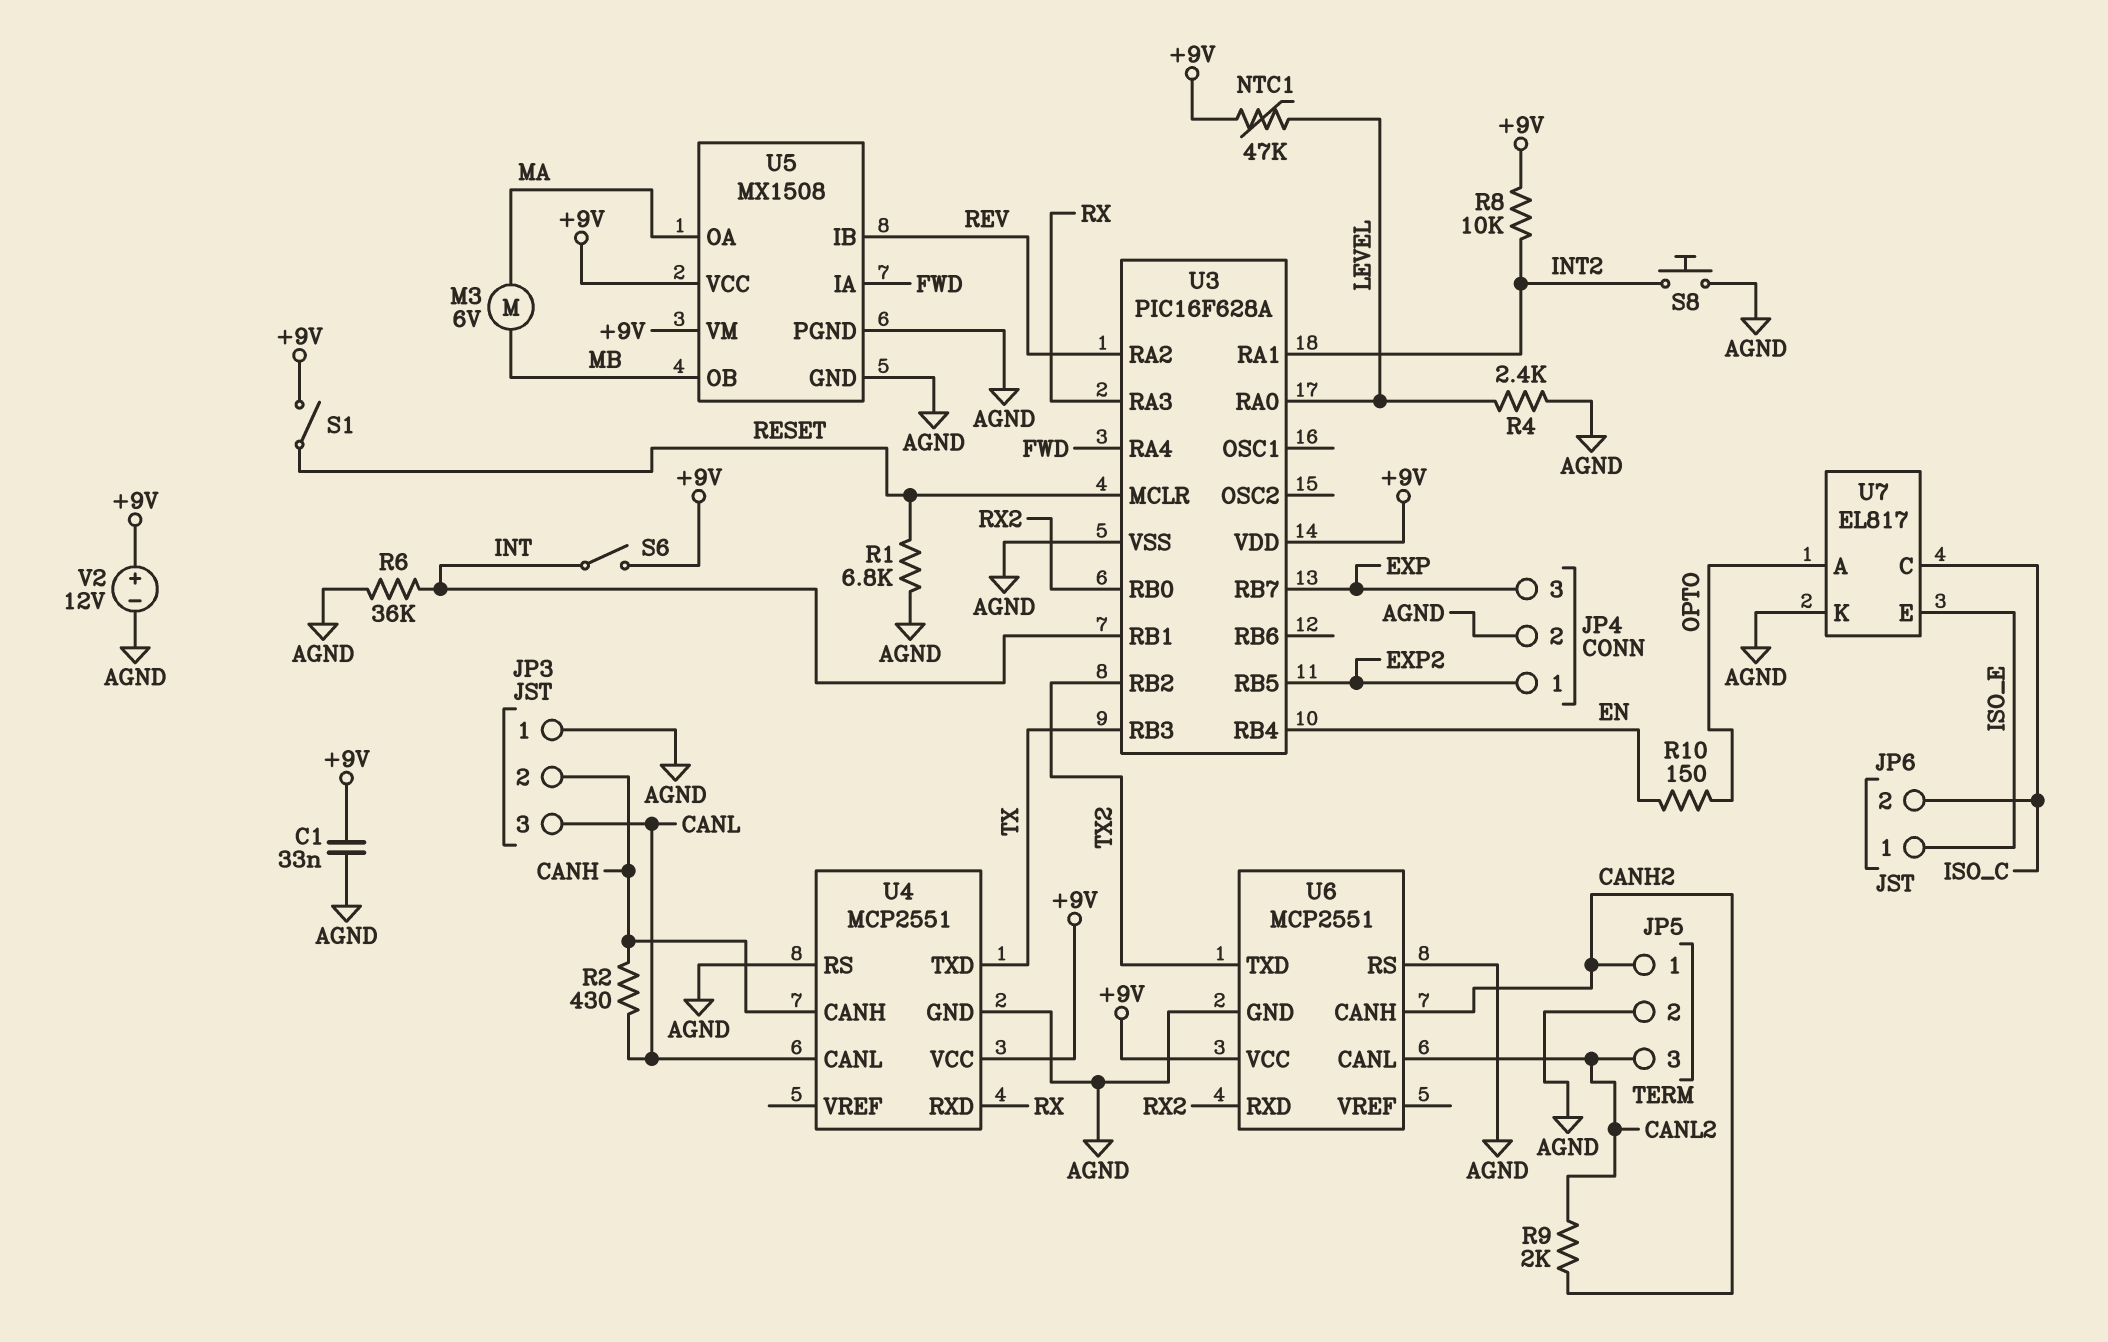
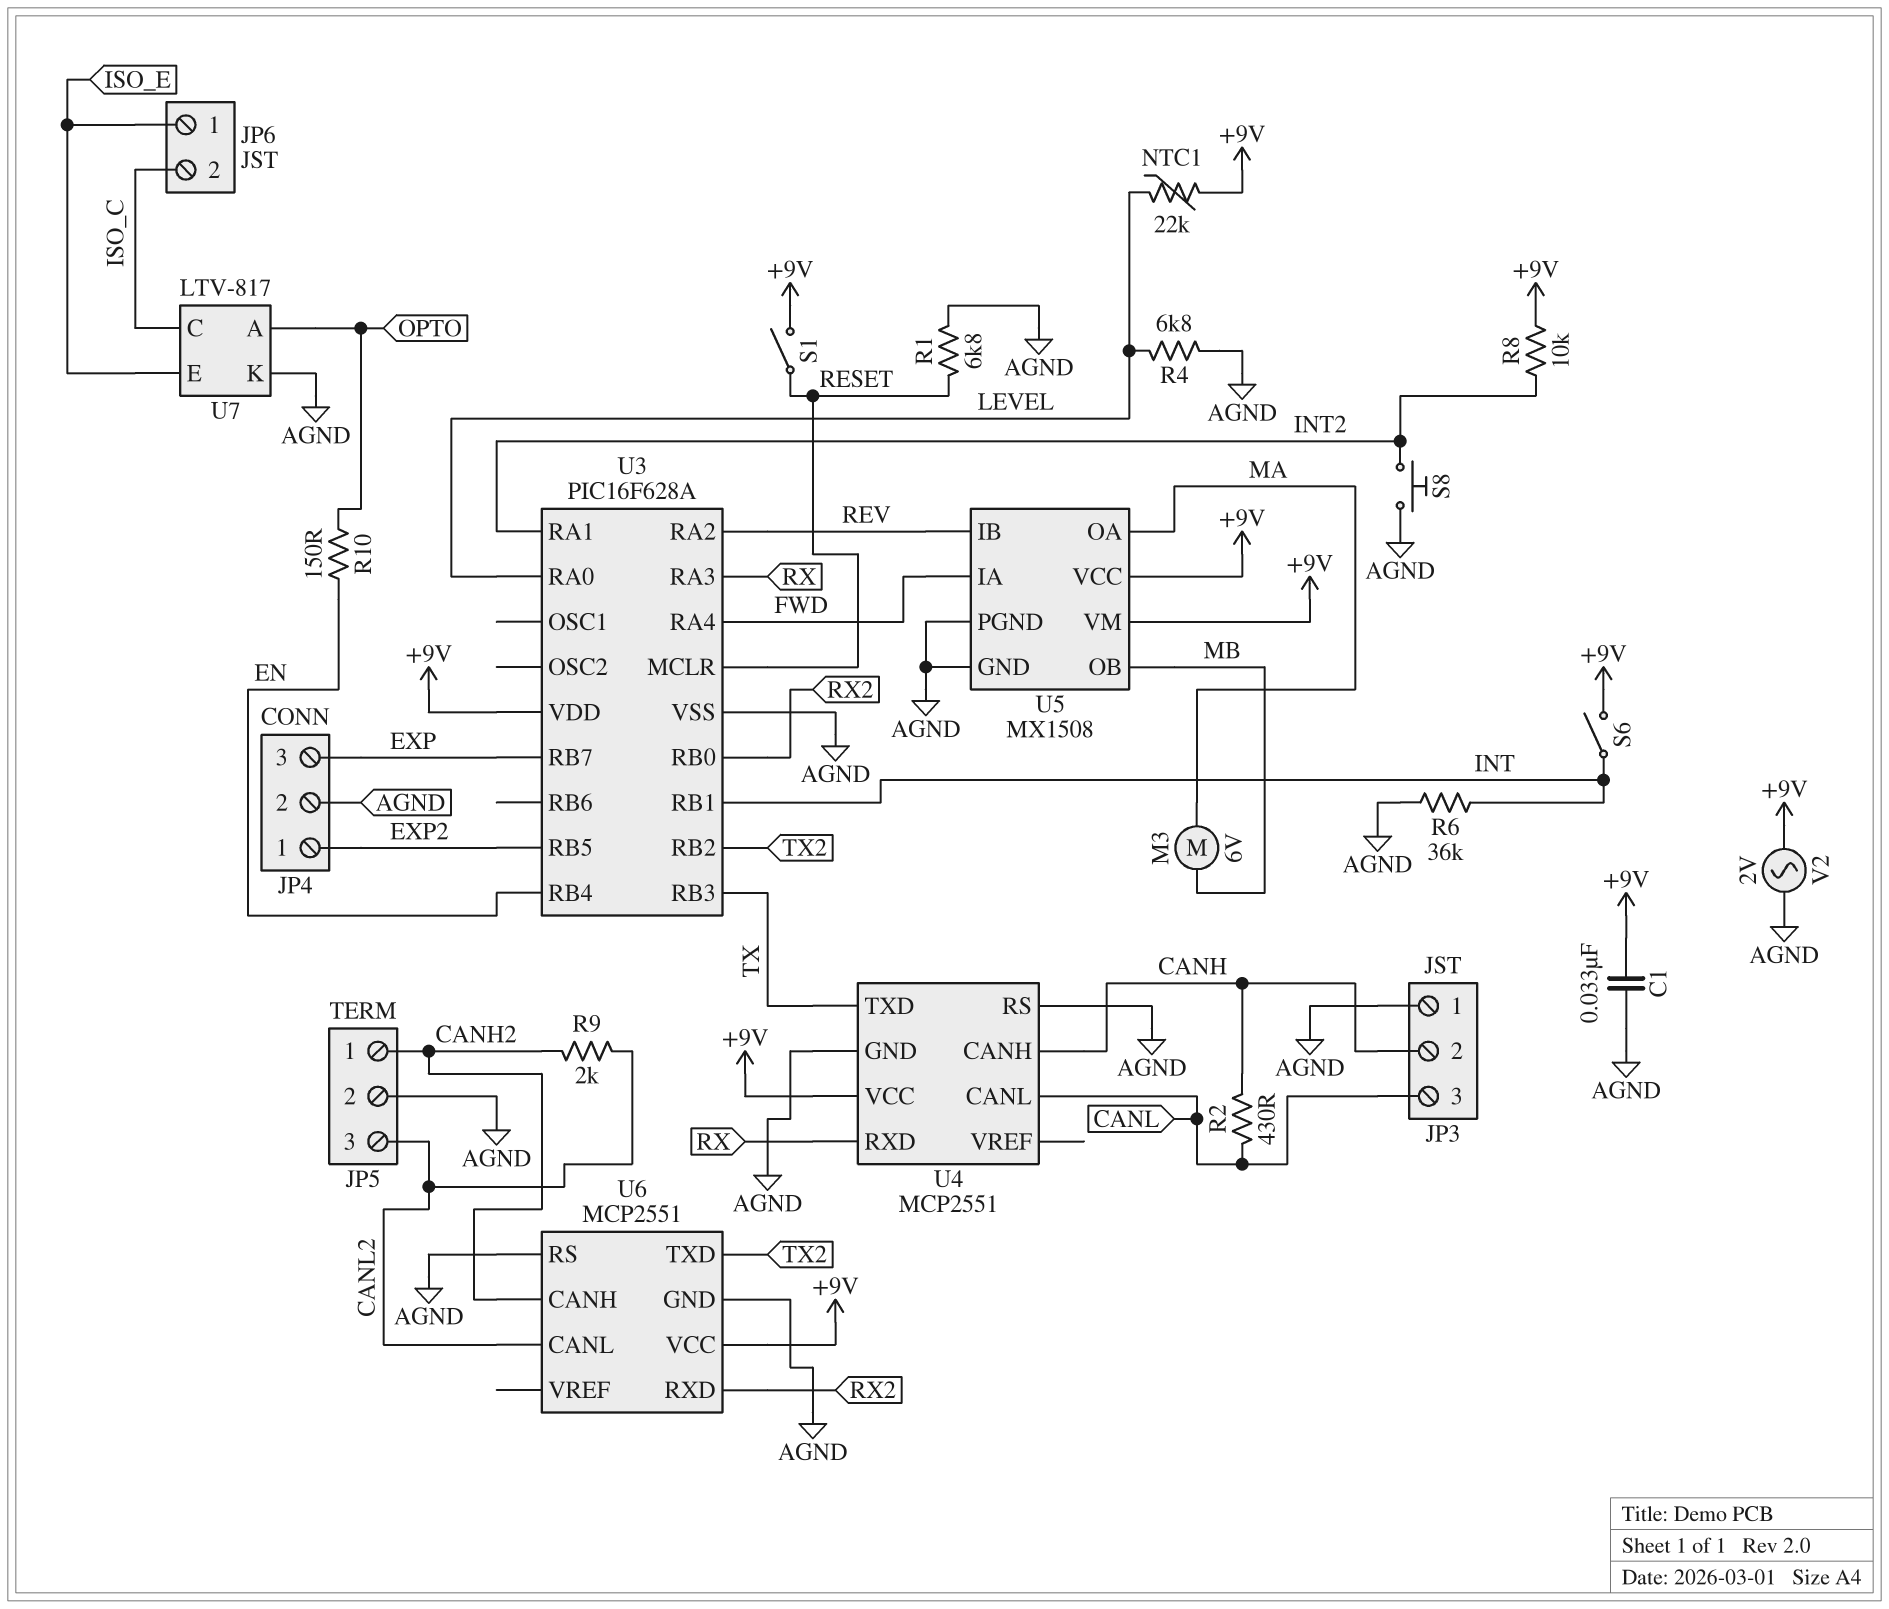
NTC1: 47k (+9V, LEVEL) -> 22k (+9V, LEVEL)
R4: 2.4k (AGND, LEVEL) -> 6.8k (AGND, LEVEL)
U7: EL817 -> LTV-817
V2: 12V (plus +9V, minus AGND) -> AC 2V (+9V, AGND)

